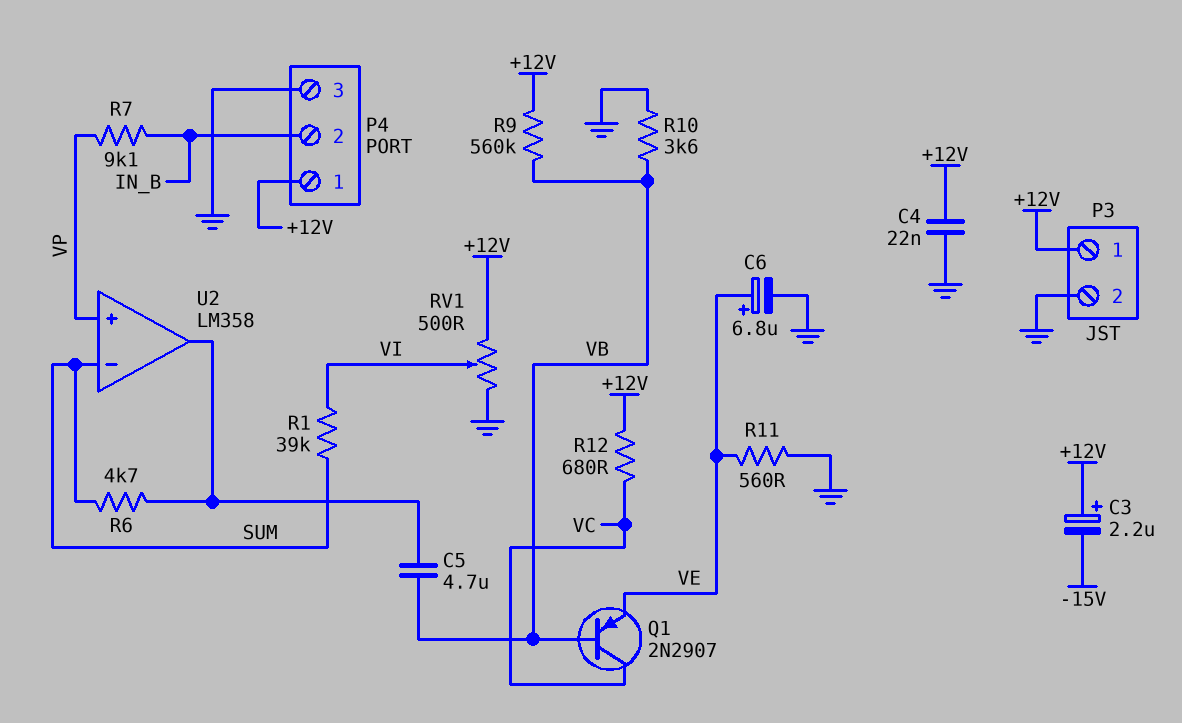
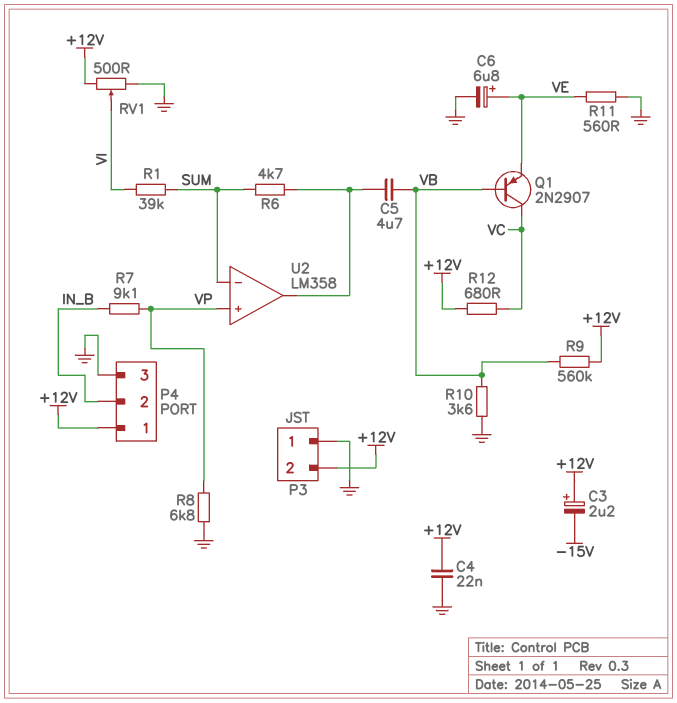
P3 pin 1: +12V -> GND
P3 pin 2: GND -> +12V
R8: none -> 6.8k (GND, VP)

